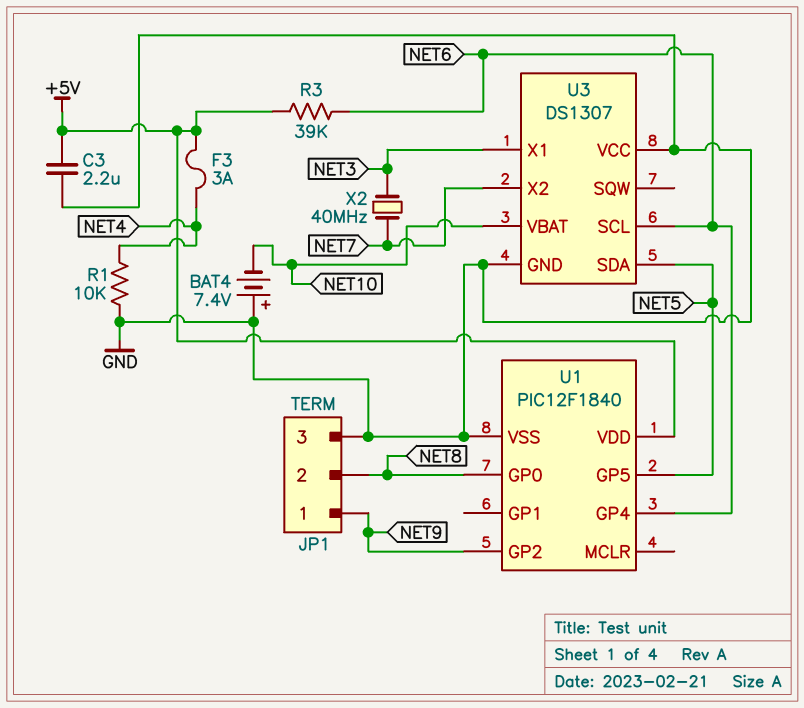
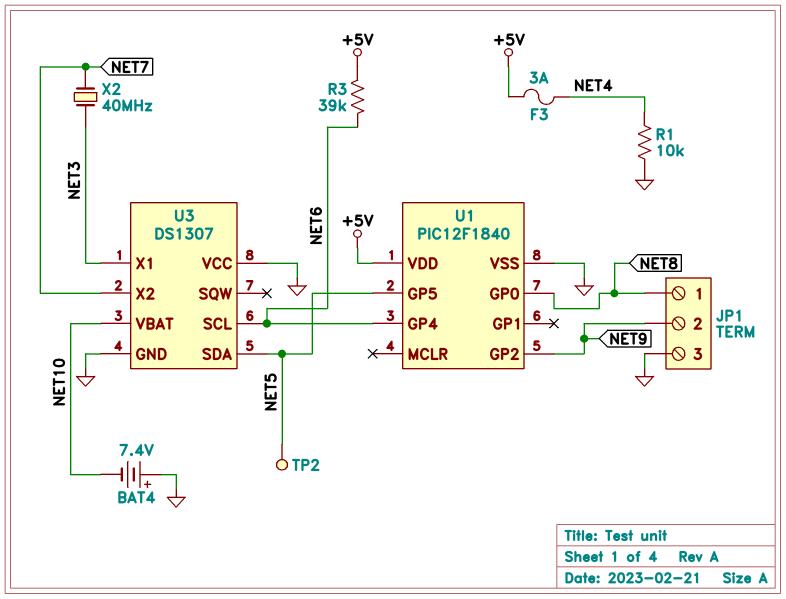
C3: 2.2uF (+5V, GND) -> none
JP1 pin 1: NET9 -> NET8
JP1 pin 2: NET8 -> NET9
TP2: none -> test point (NET5)

